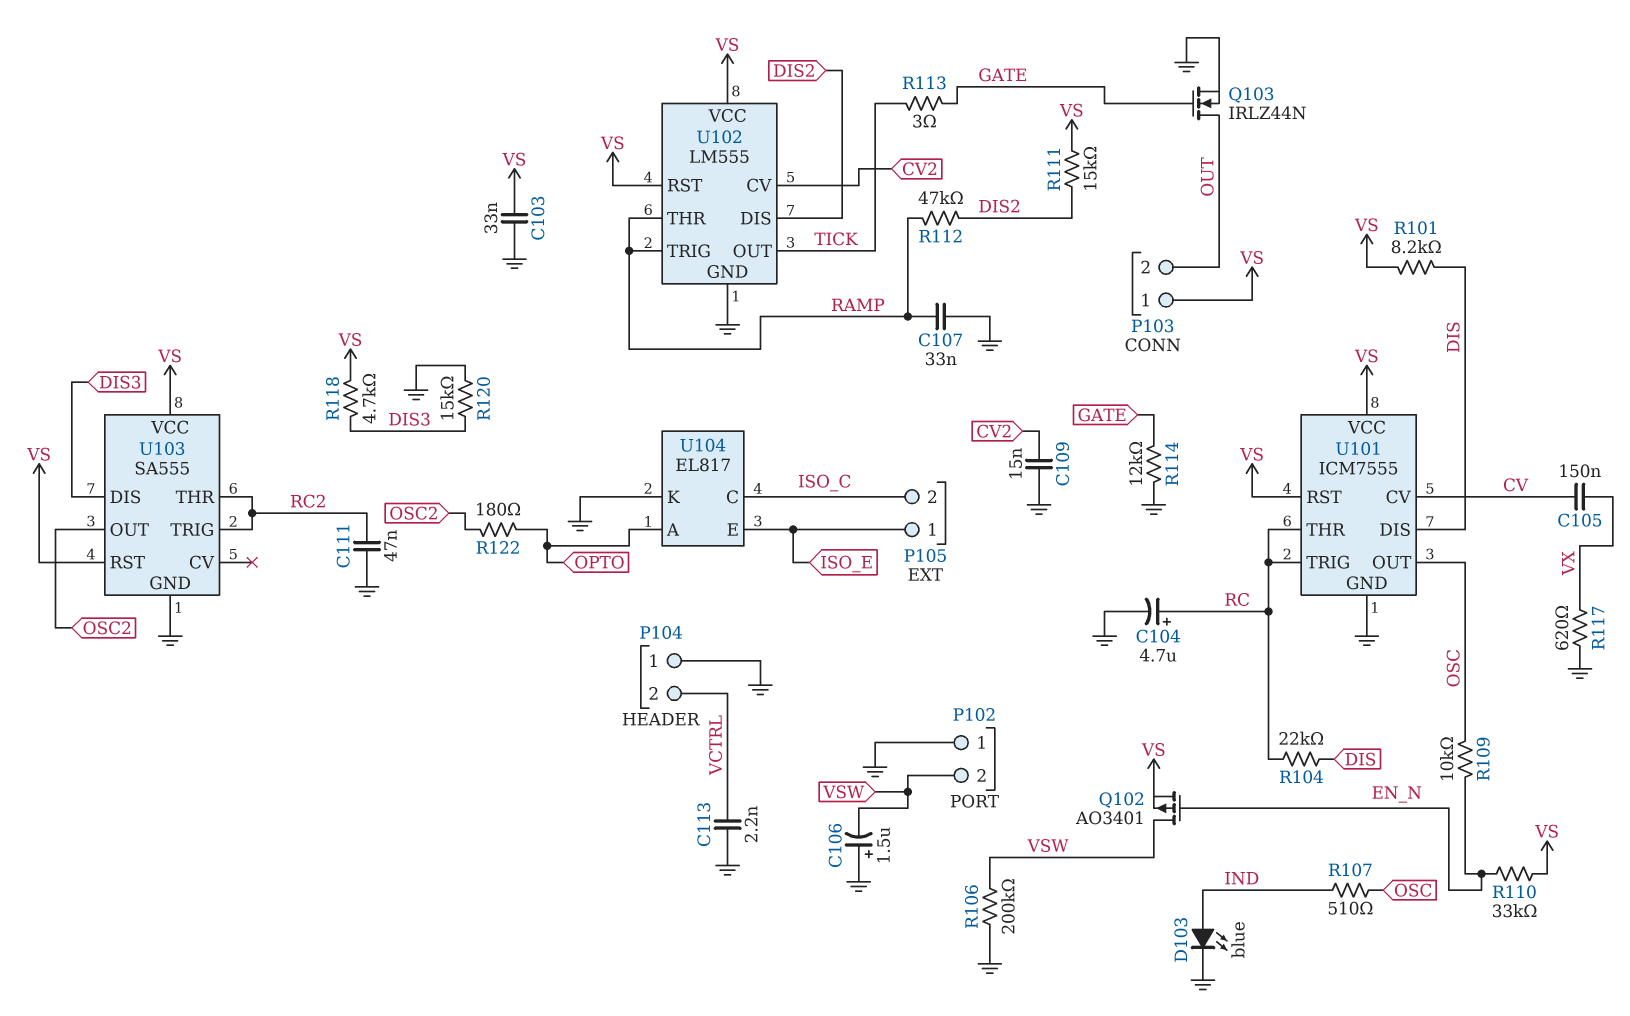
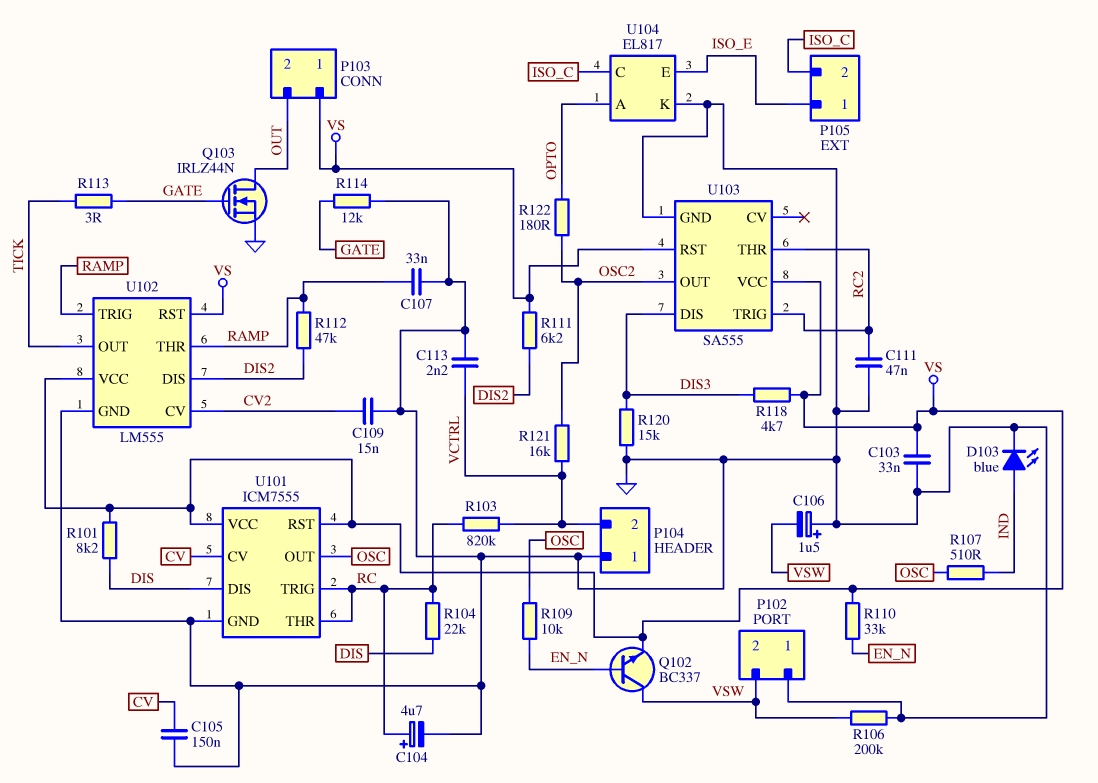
C105: 150nF (CV, VX) -> 150nF (CV, GND)
Q102: PMOS AO3401 (G EN_N, D VSW, S VS) -> NPN BC337 (B EN_N, C VSW, E VS)
R103: none -> 820k (RC, VCTRL)
R111: 15k (DIS2, VS) -> 6.2k (DIS2, VS)
R117: 620 (GND, VX) -> none
R121: none -> 16k (OSC2, VCTRL)

